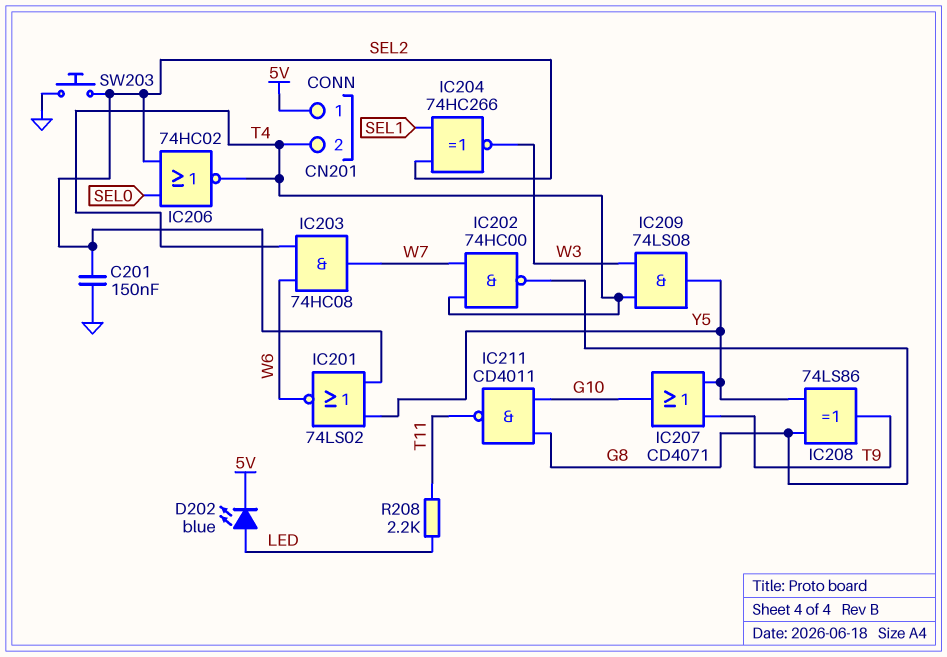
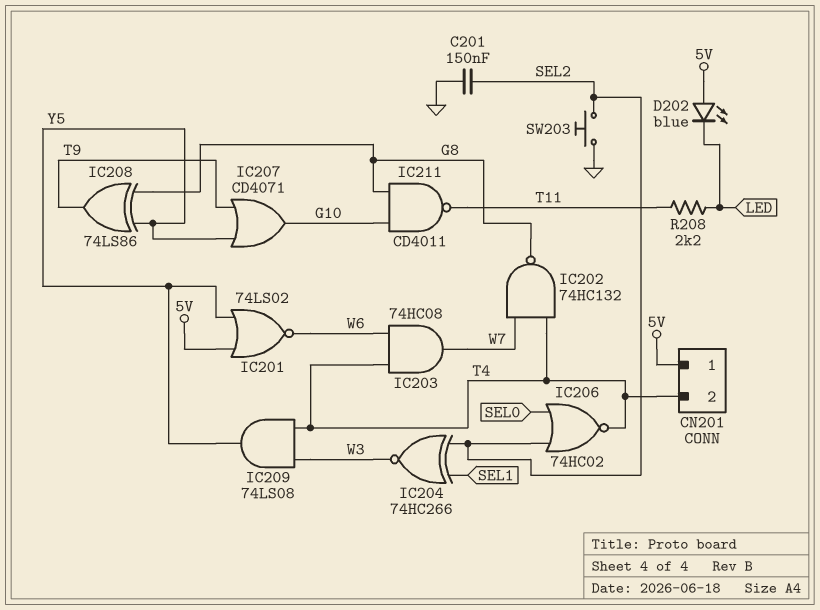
D202: LED blue (A LED, K 5V) -> LED blue (A 5V, K LED)
IC201: NOR 74LS02 (in SEL2, in Y5, out W6) -> NOR 74LS02 (in 5V, in Y5, out W6)
IC202: NAND 74HC00 (in T4, in W7, out G8) -> NAND 74HC132 (in T4, in W7, out G8)

